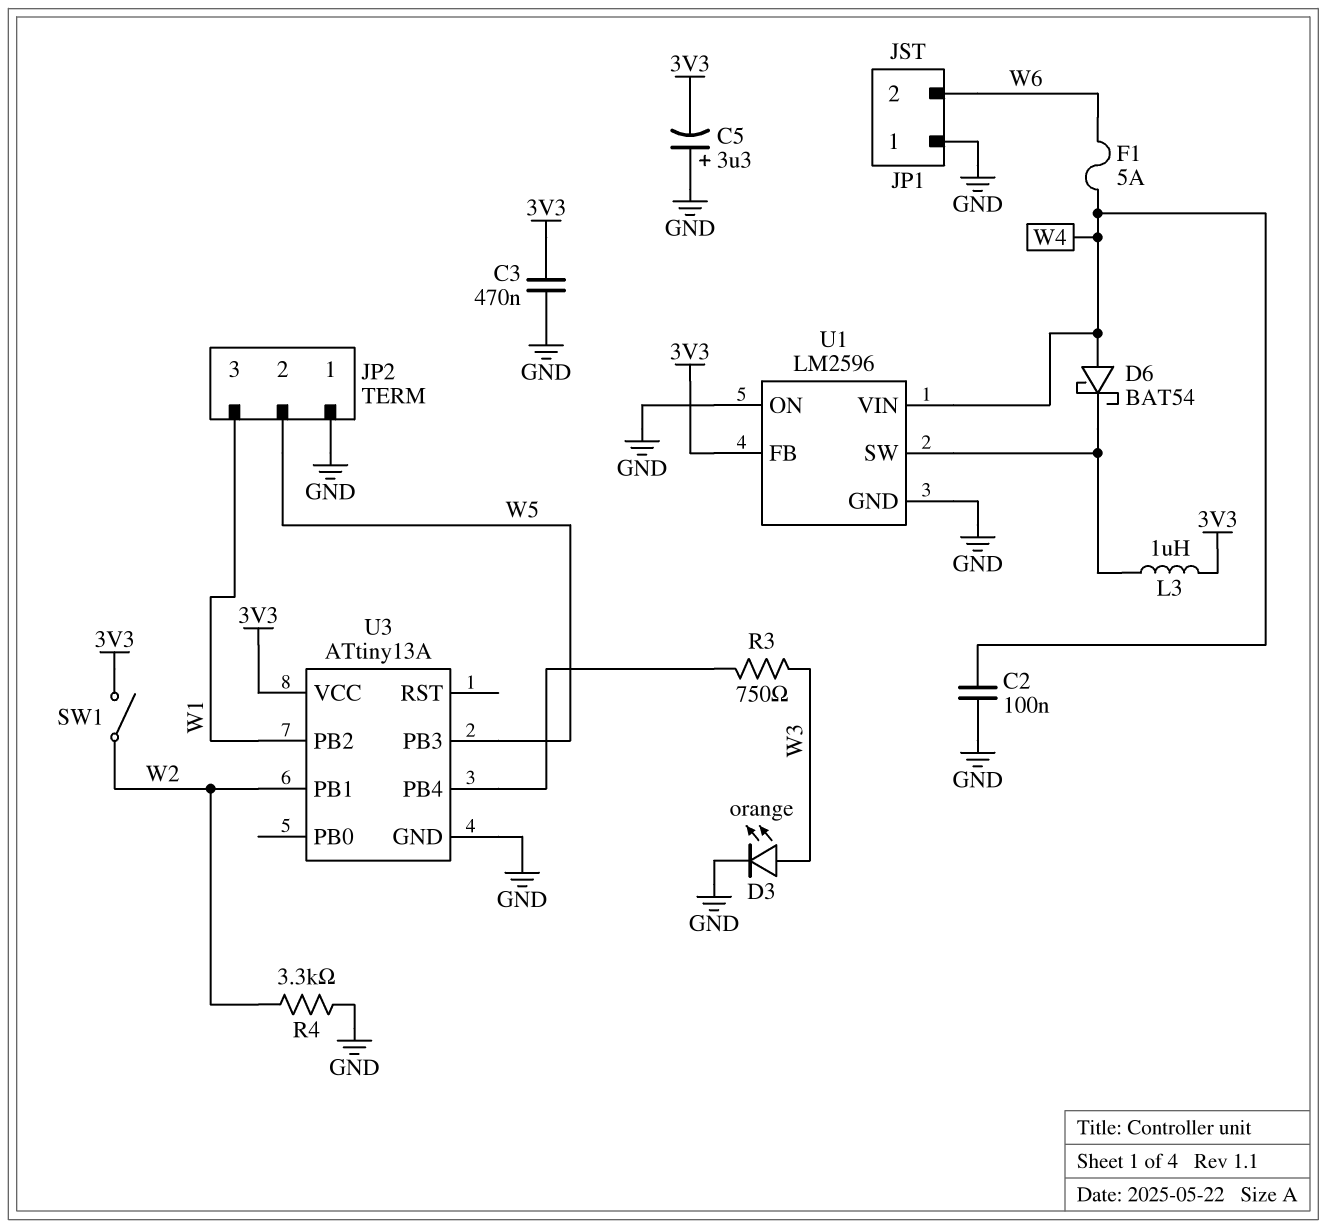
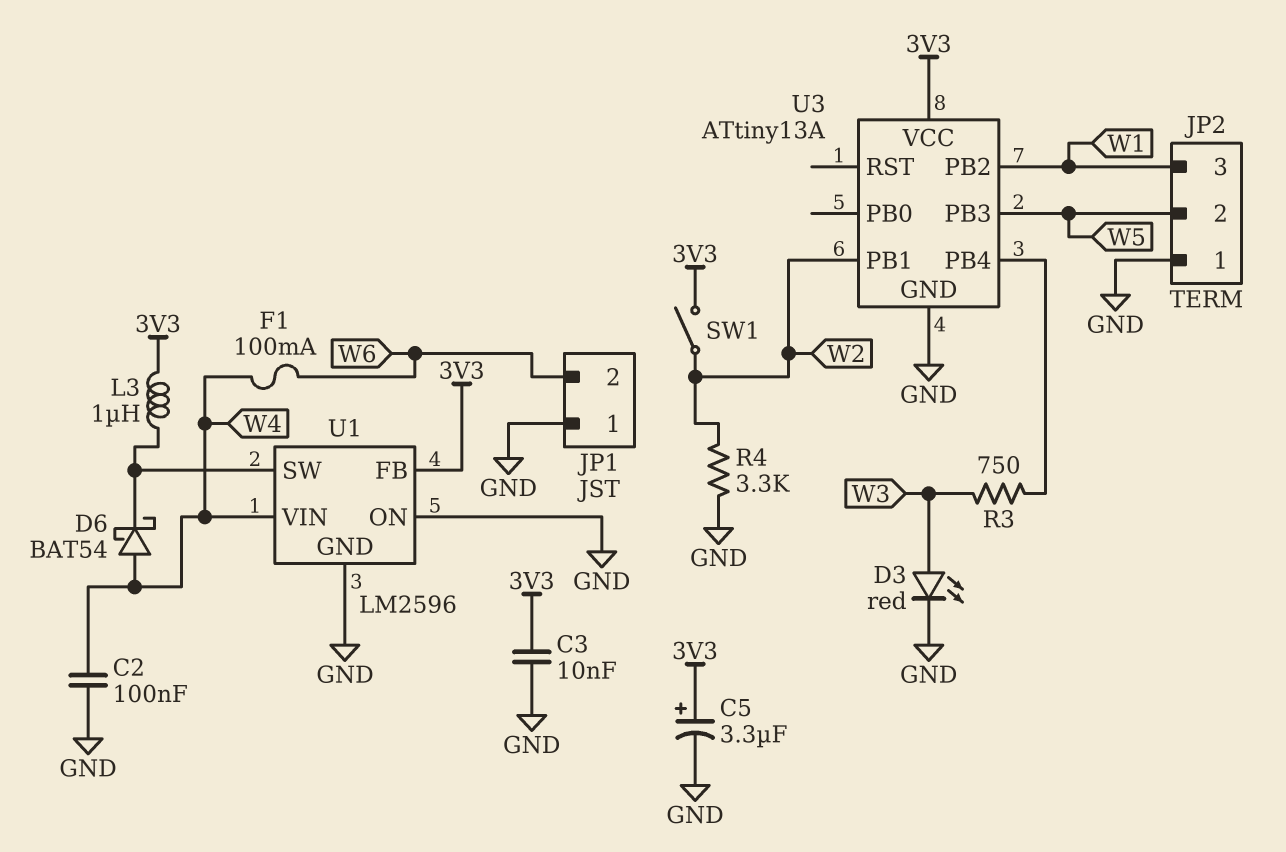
C3: 470nF (3V3, GND) -> 10nF (3V3, GND)
C5: 3.3uF (plus GND, minus 3V3) -> 3.3uF (plus 3V3, minus GND)
D3: LED orange (A W3, K GND) -> LED red (A W3, K GND)
F1: 5A (W4, W6) -> 100mA (W4, W6)

